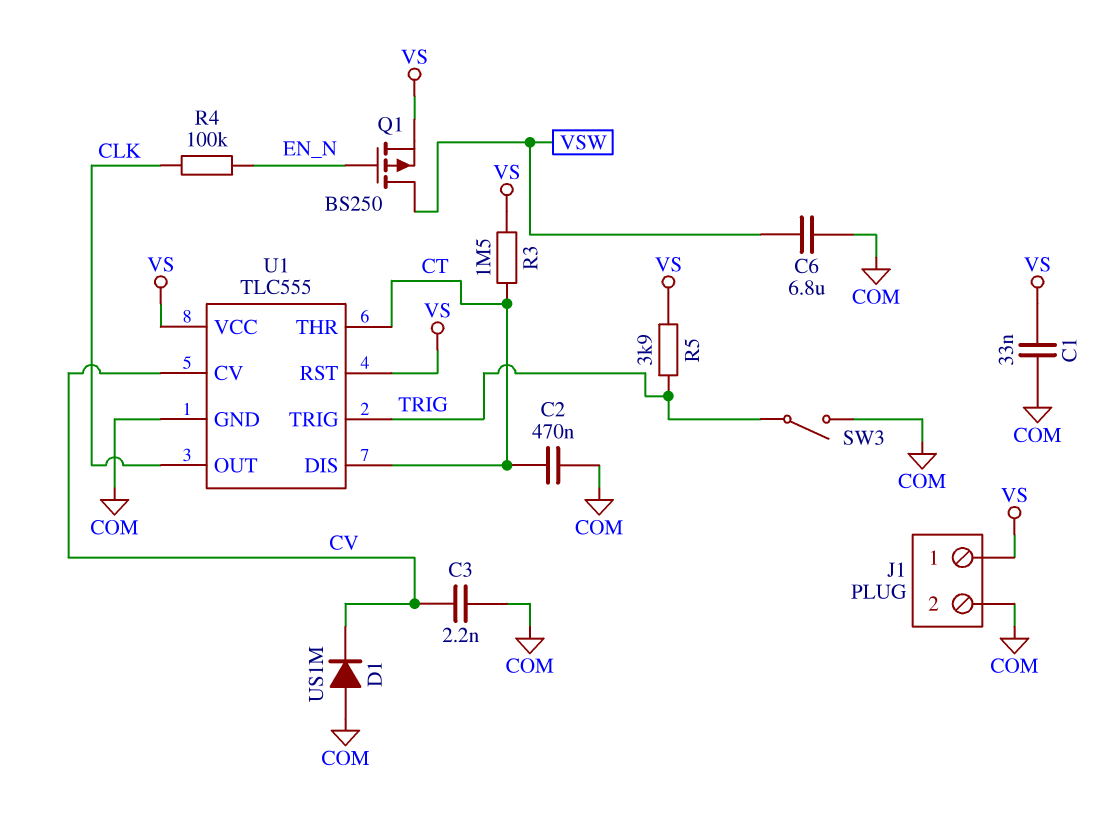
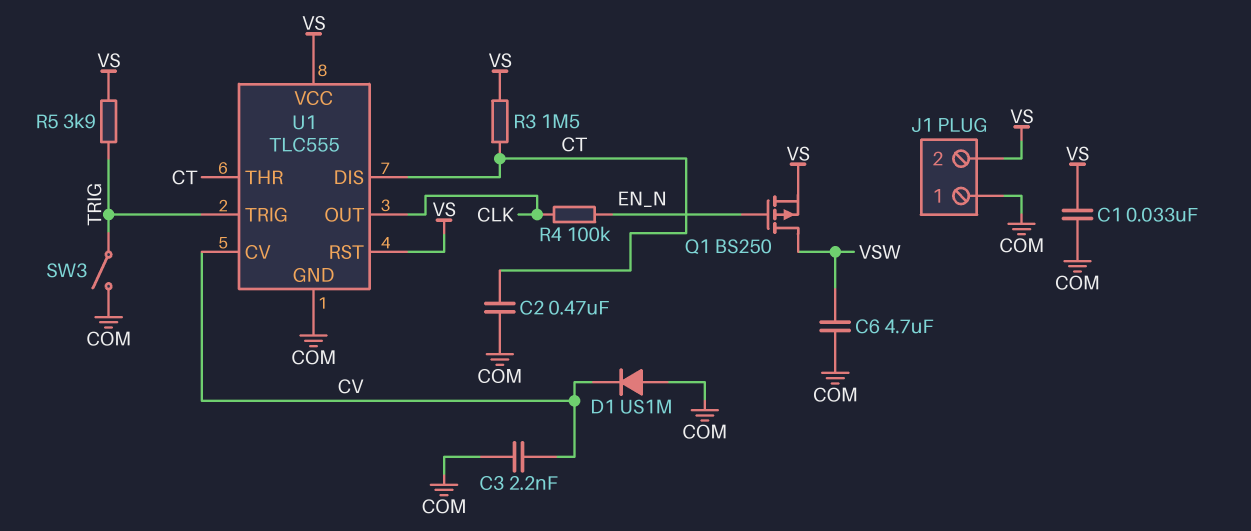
C6: 6.8uF (COM, VSW) -> 4.7uF (COM, VSW)
J1 pin 1: VS -> COM
J1 pin 2: COM -> VS

